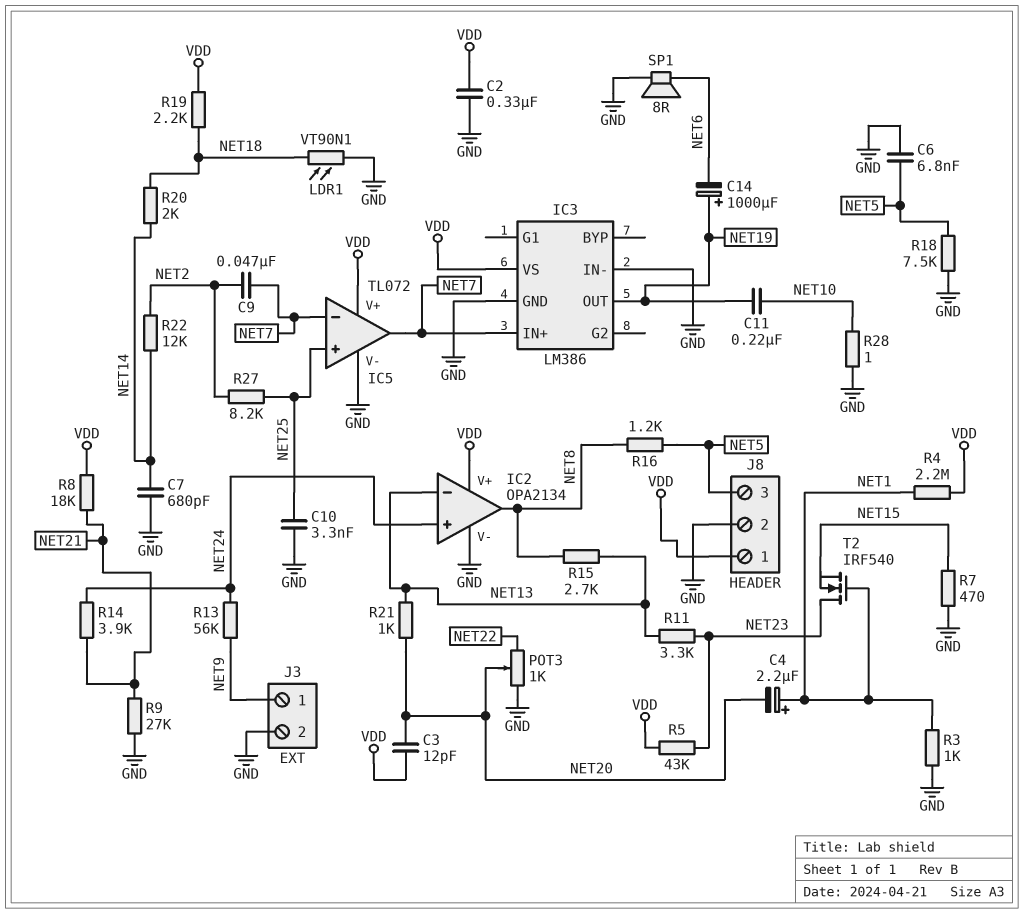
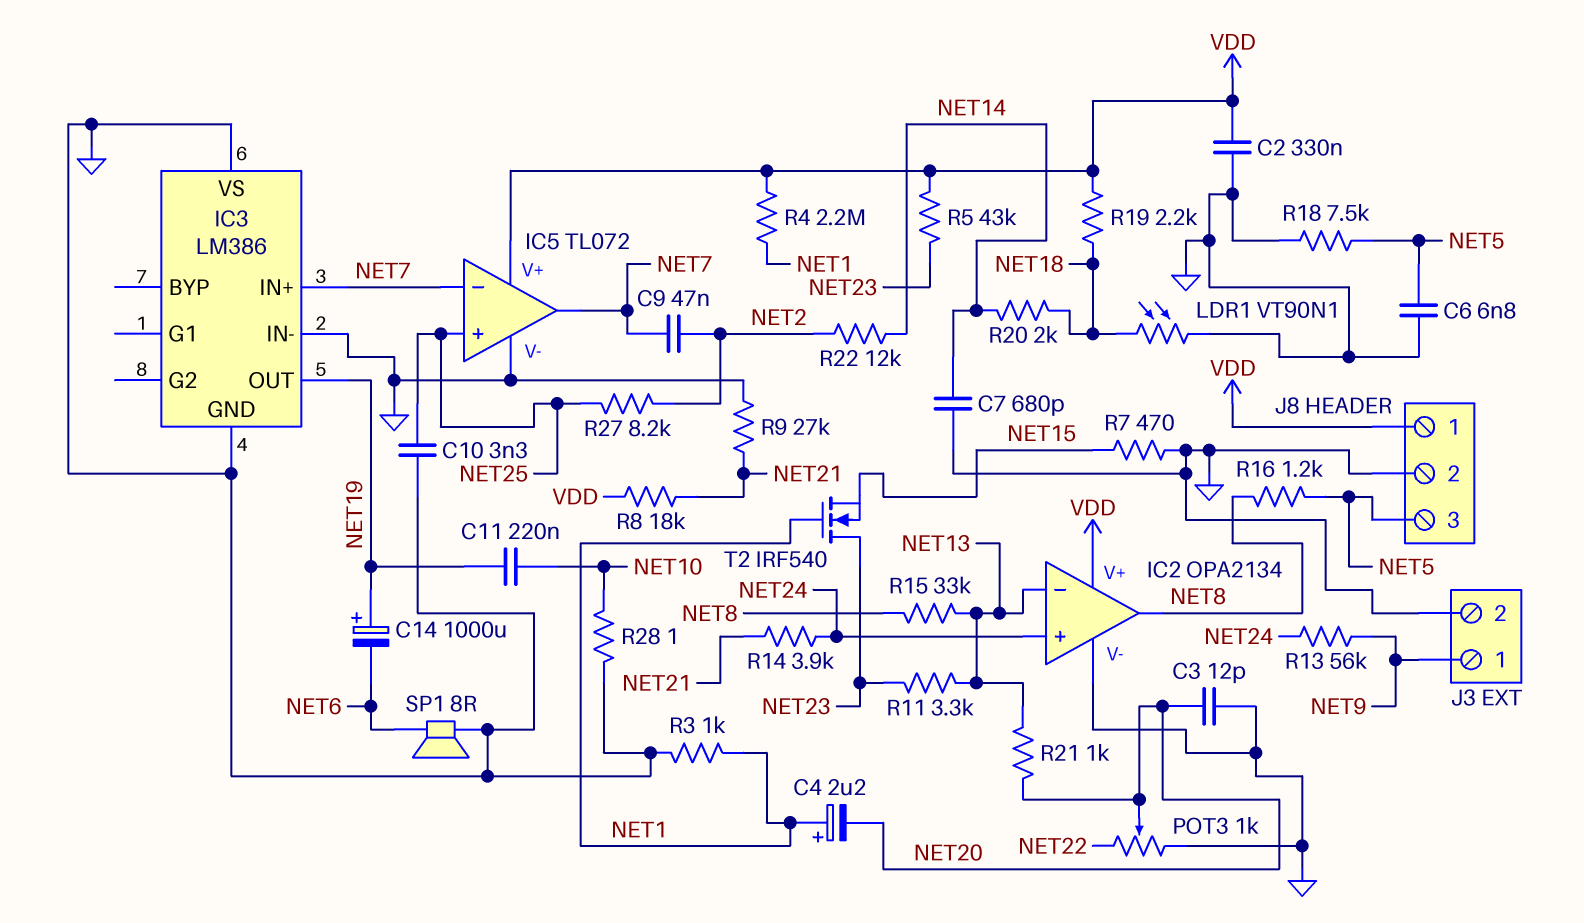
C3: 12pF (NET20, VDD) -> 12pF (GND, NET20)
IC3 pin VS: VDD -> GND
R15: 2.7k (NET8, NET13) -> 33k (NET8, NET13)

